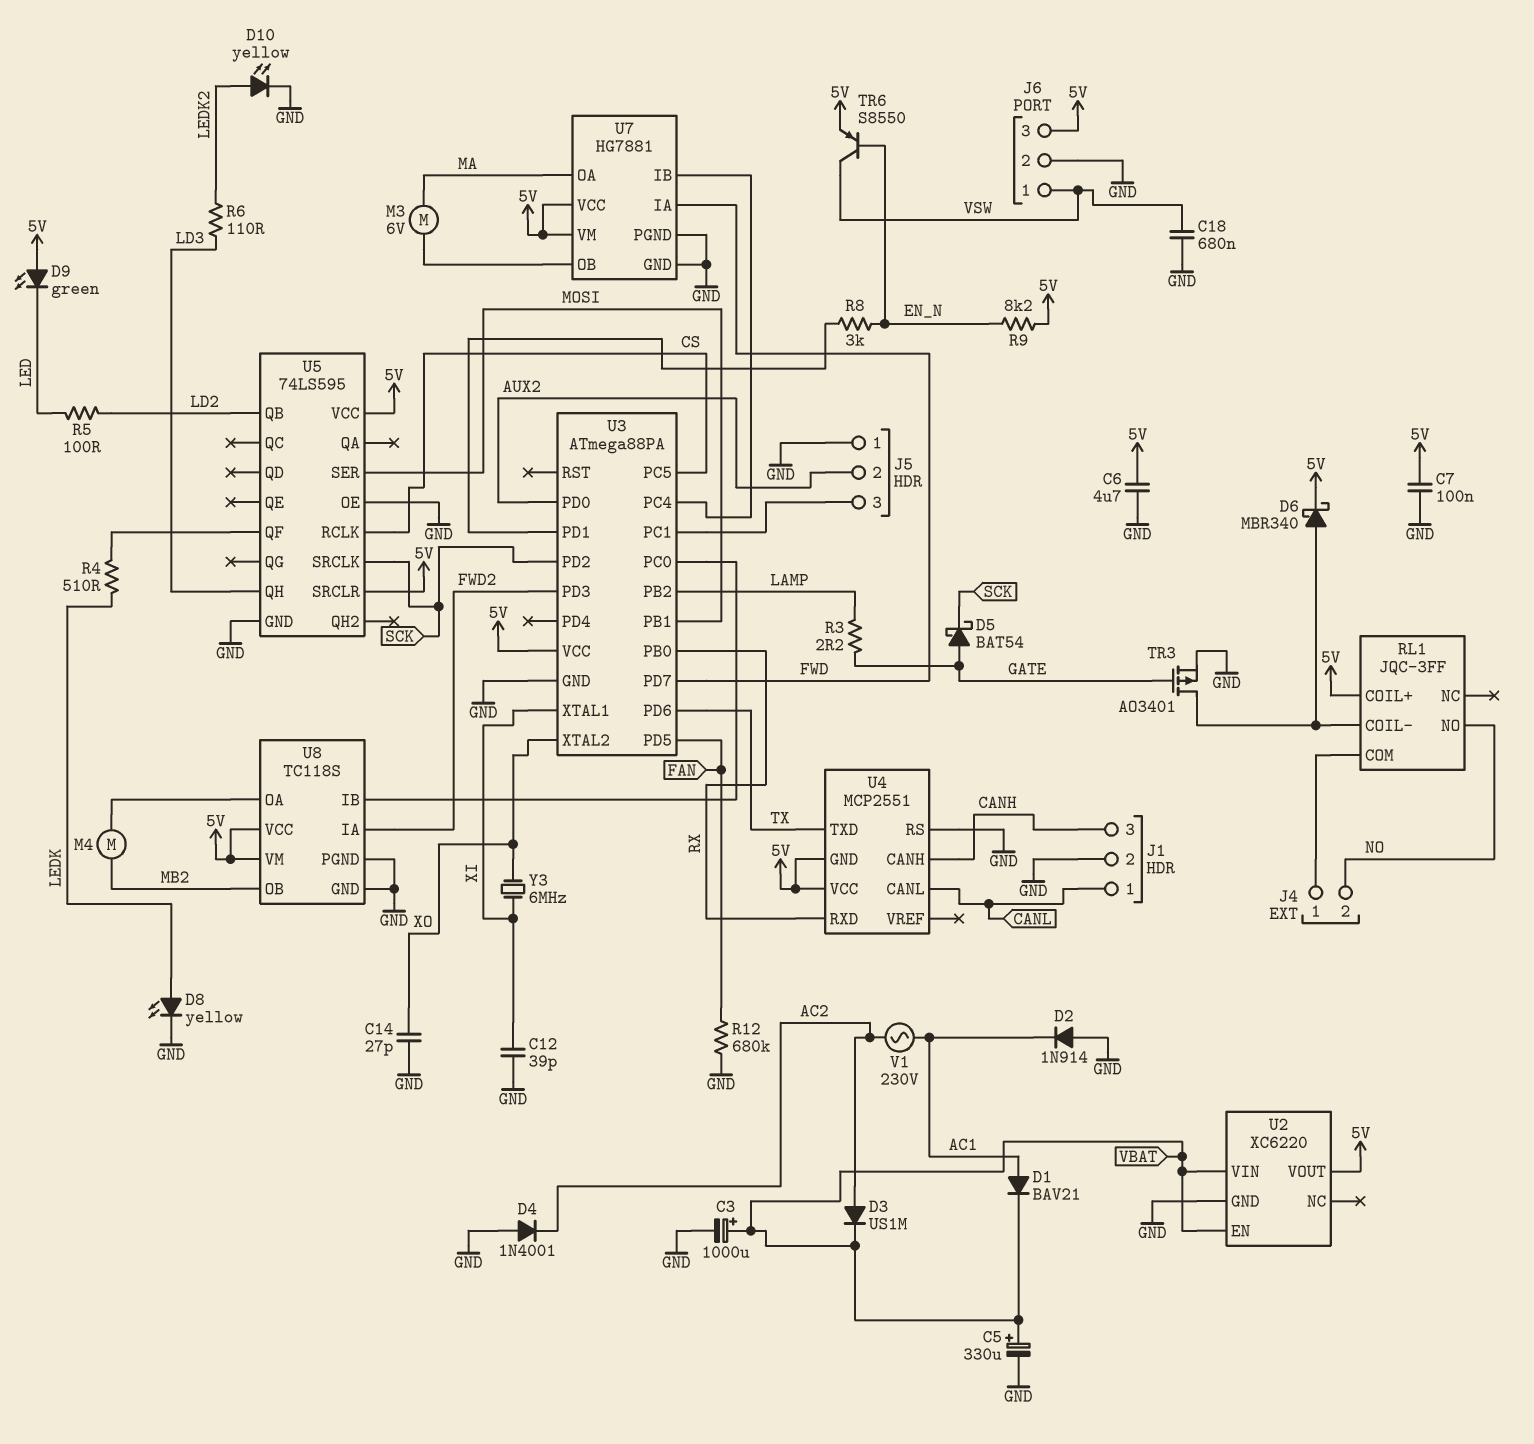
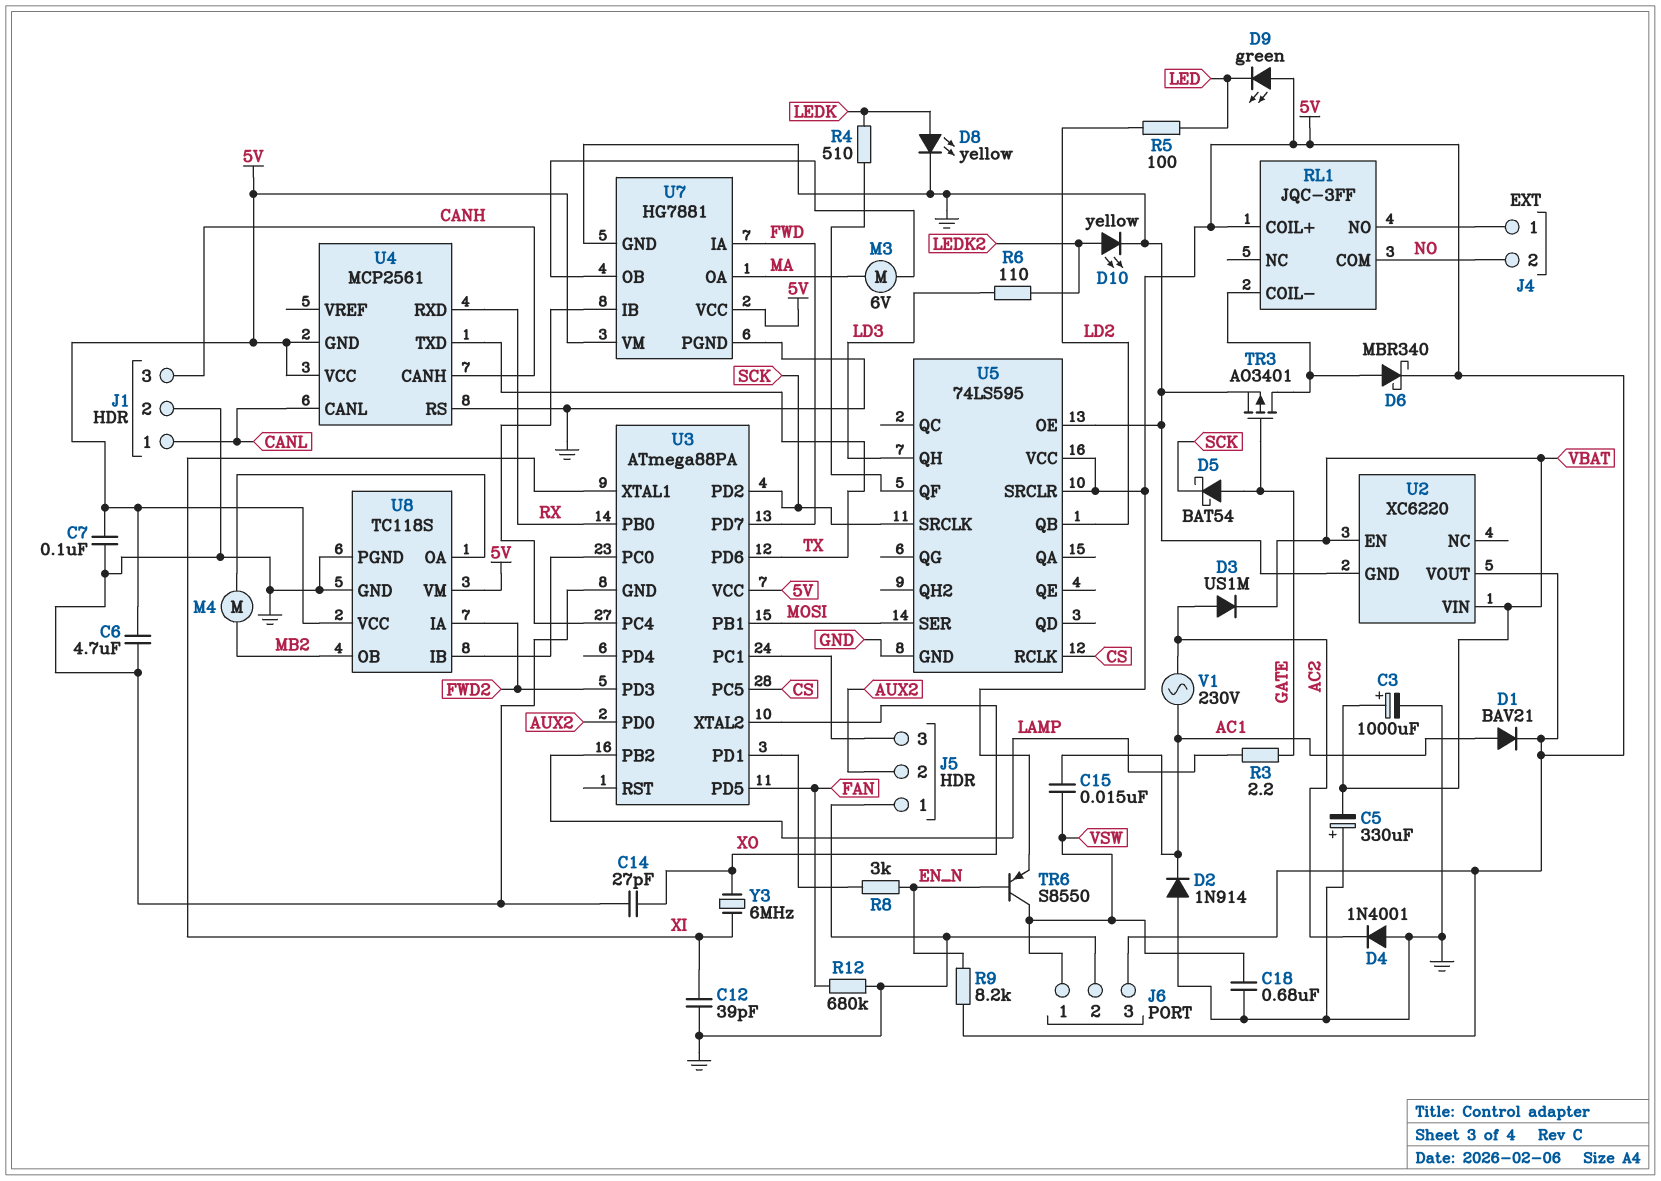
C5: 330uF (plus VBAT, minus GND) -> 330uF (plus GND, minus VBAT)
C15: none -> 15nF (AC1, VSW)
D1: diode BAV21 (A AC1, K VBAT) -> diode BAV21 (A AC1, K 5V)
RL1 pin COM: J4/1 -> NO
RL1 pin NO: NO -> J4/1
U4: MCP2551 -> MCP2561

